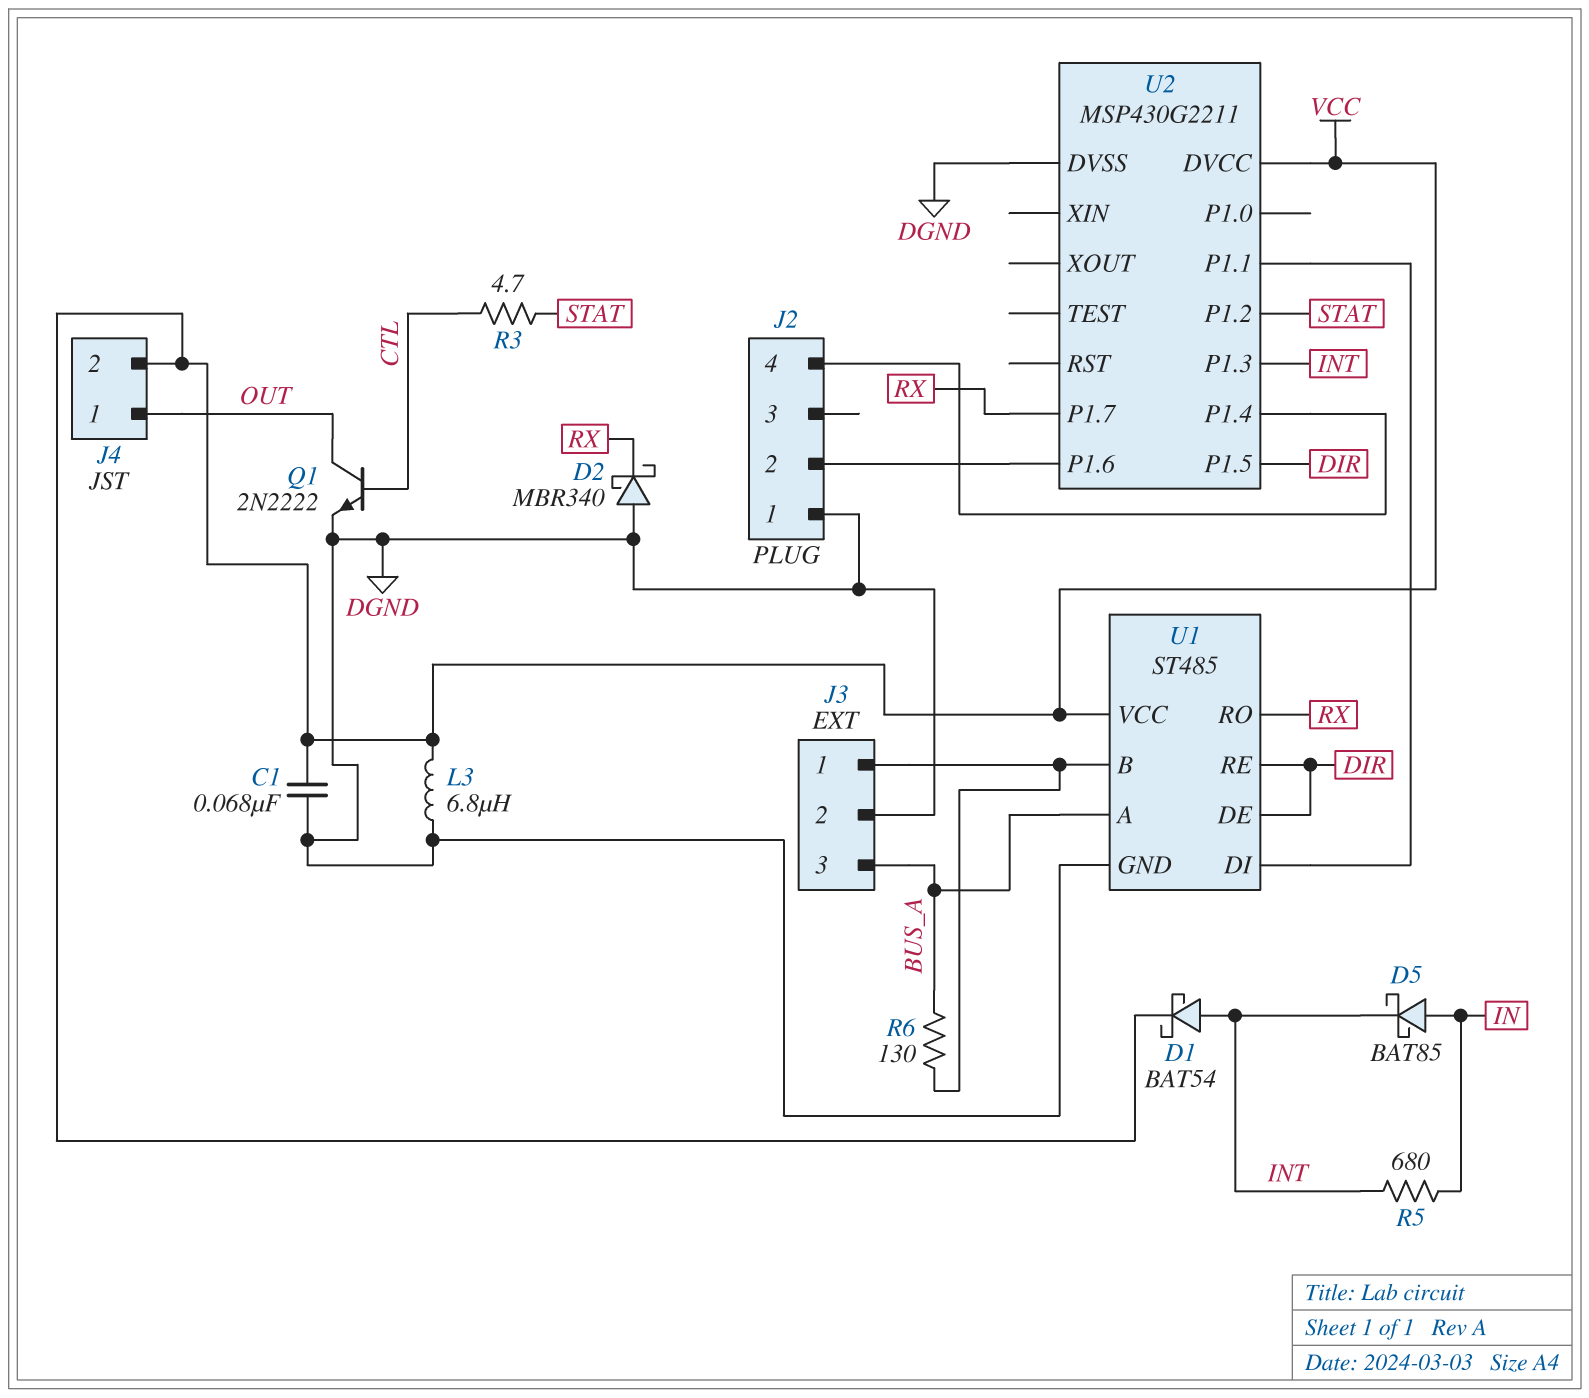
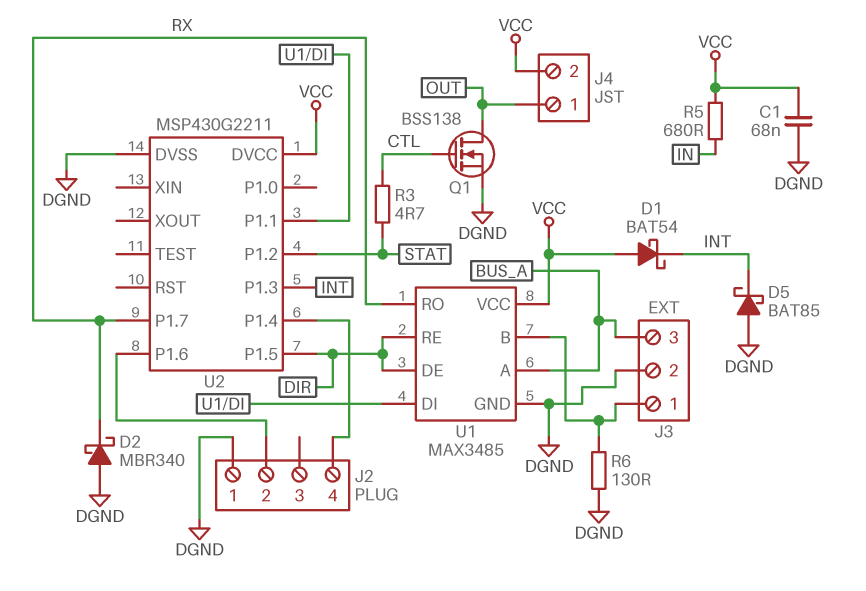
D1: schottky BAT54 (A INT, K VCC) -> schottky BAT54 (A VCC, K INT)
D5: schottky BAT85 (A IN, K INT) -> schottky BAT85 (A DGND, K INT)
L3: 6.8uH (DGND, VCC) -> none
Q1: NPN 2N2222 (B CTL, C OUT, E DGND) -> NMOS BSS138 (G CTL, D OUT, S DGND)
R5: 680 (IN, INT) -> 680 (IN, VCC)
R6: 130 (BUS_A, J3/1) -> 130 (DGND, J3/1)
U1: ST485 -> MAX3485

